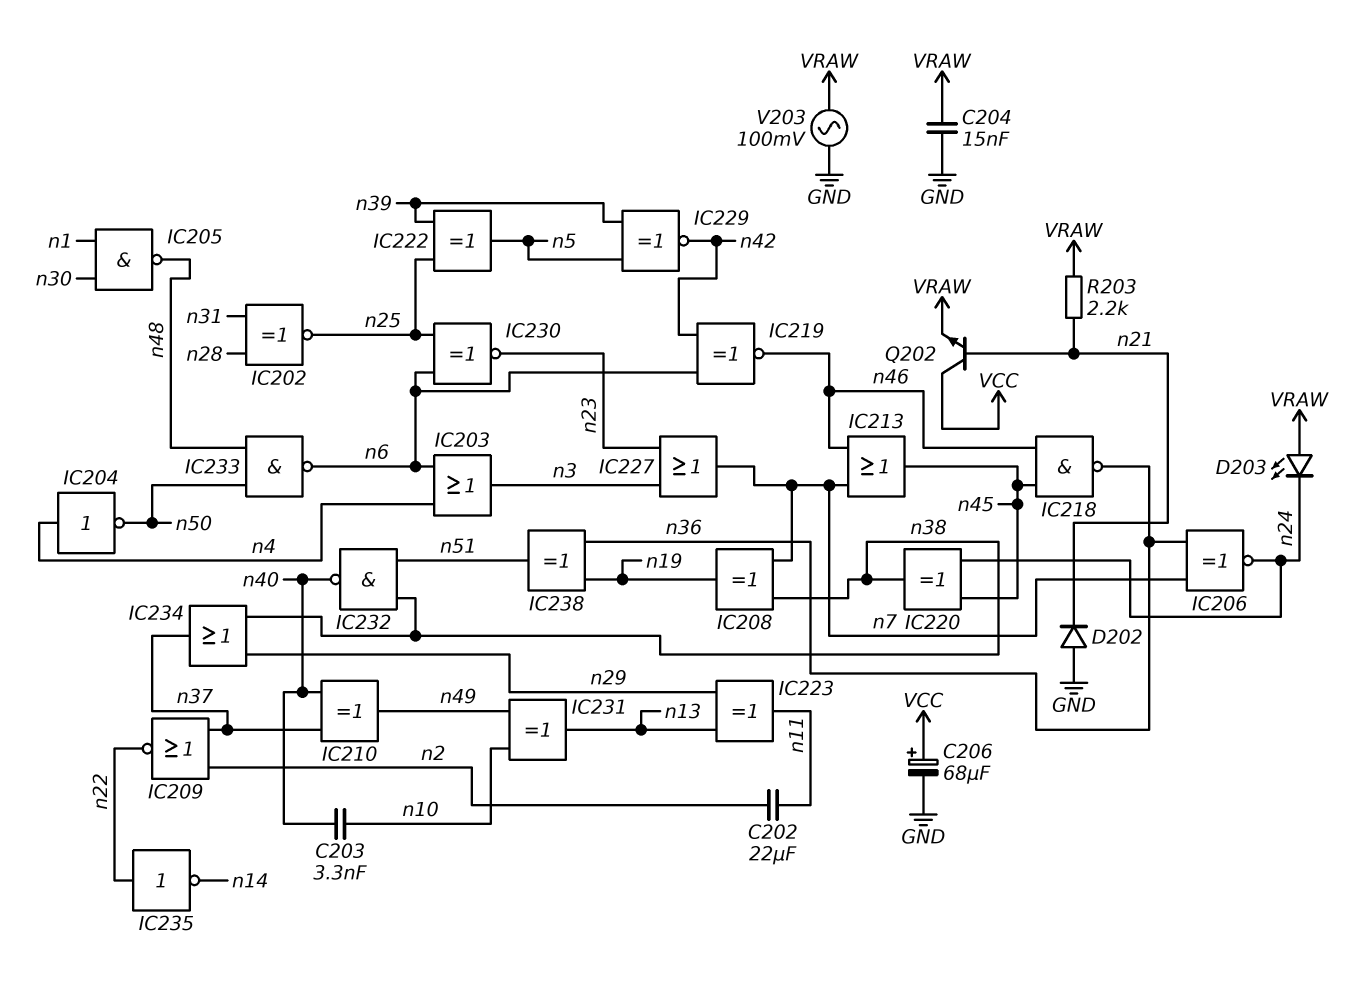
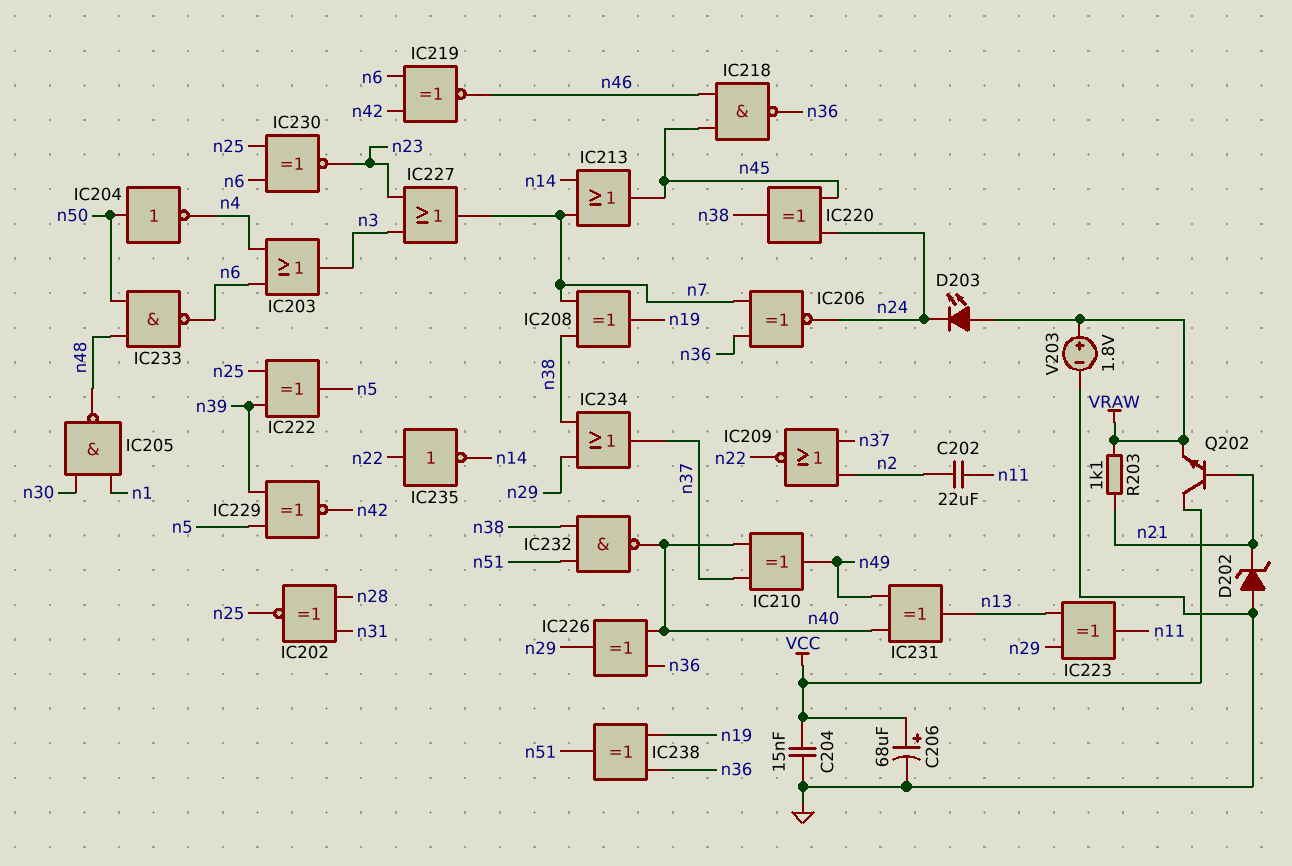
C203: 3.3nF (n10, n40) -> none
C204: 15nF (GND, VRAW) -> 15nF (GND, VCC)
D202: diode (A GND, K n21) -> zener (A GND, K n21)
IC204: NOT (in n4, out n50) -> NOT (in n50, out n4)
IC213: OR (in n7, in n46, out n45) -> OR (in n7, in n14, out n45)
IC226: none -> XOR (in n36, in n40, out n29)
IC231: XOR (in n10, in n49, out n13) -> XOR (in n40, in n49, out n13)
R203: 2.2k (VRAW, n21) -> 1.1k (VRAW, n21)
V203: AC 100mV (GND, VRAW) -> 1.8V (plus VRAW, minus GND)

